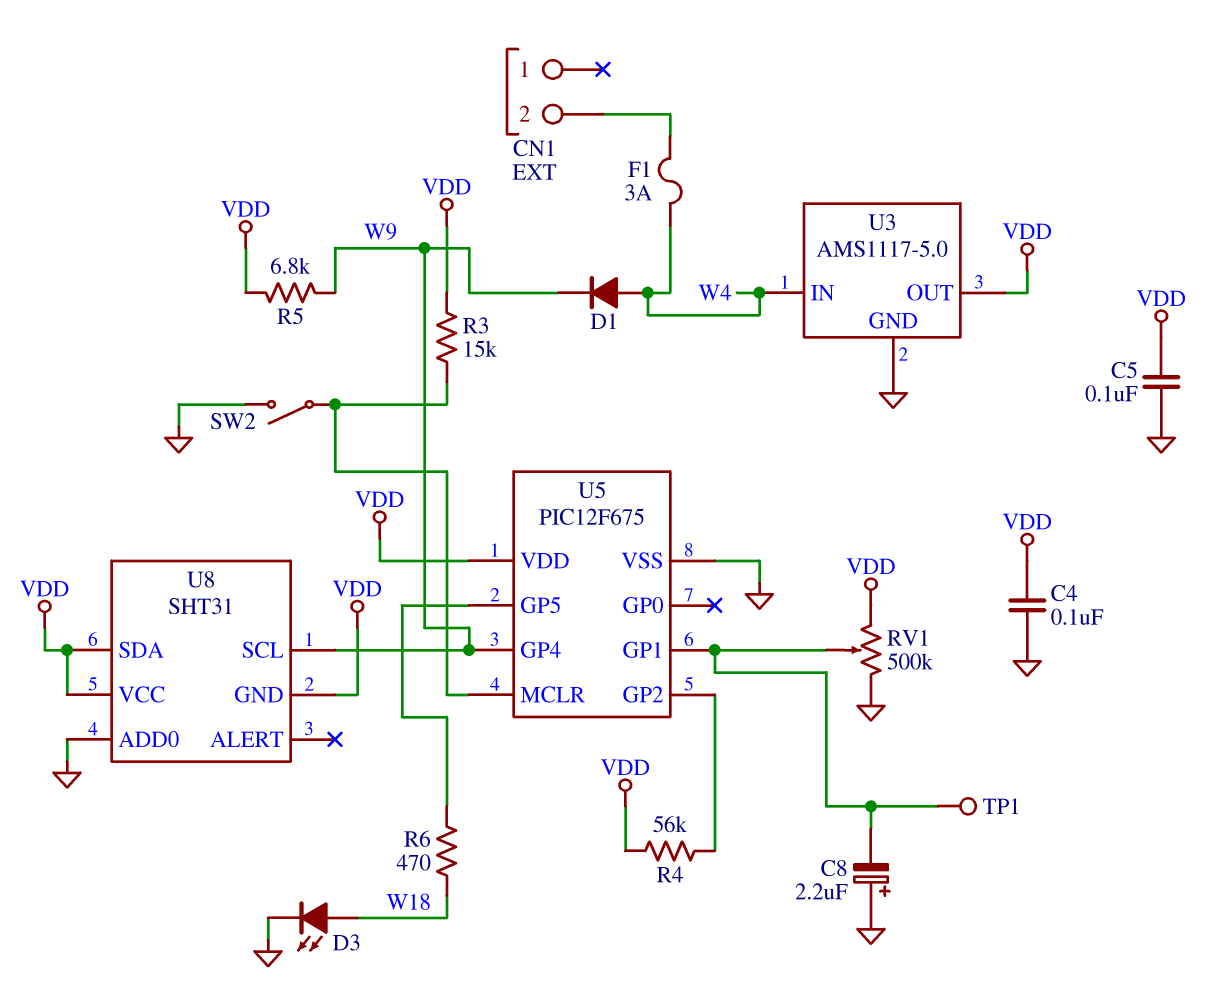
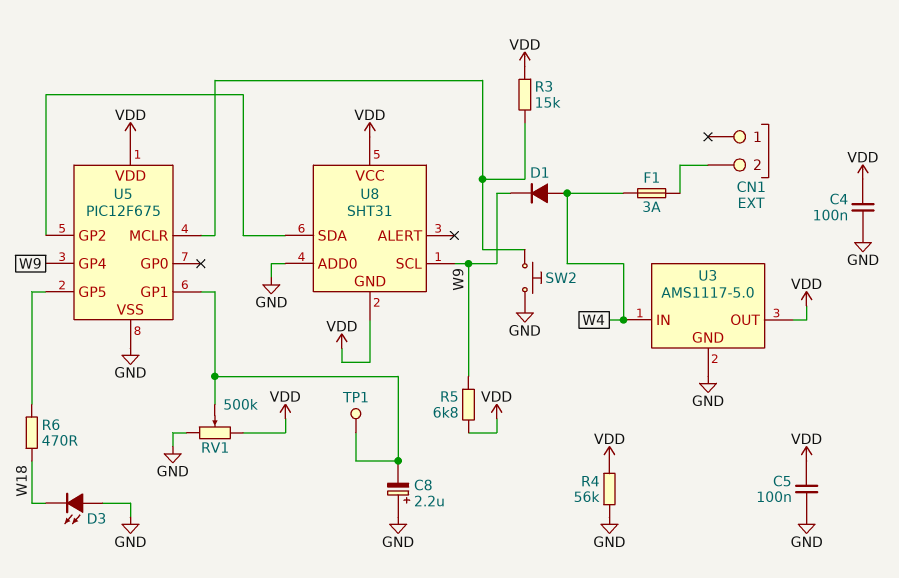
D3: LED (A W18, K GND) -> LED (A GND, K W18)
R4: 56k (U5/GP2, VDD) -> 56k (GND, VDD)
SW2: switch (GND, U5/MCLR) -> button (GND, U5/MCLR)
U8 pin SDA: VDD -> U5/GP2

